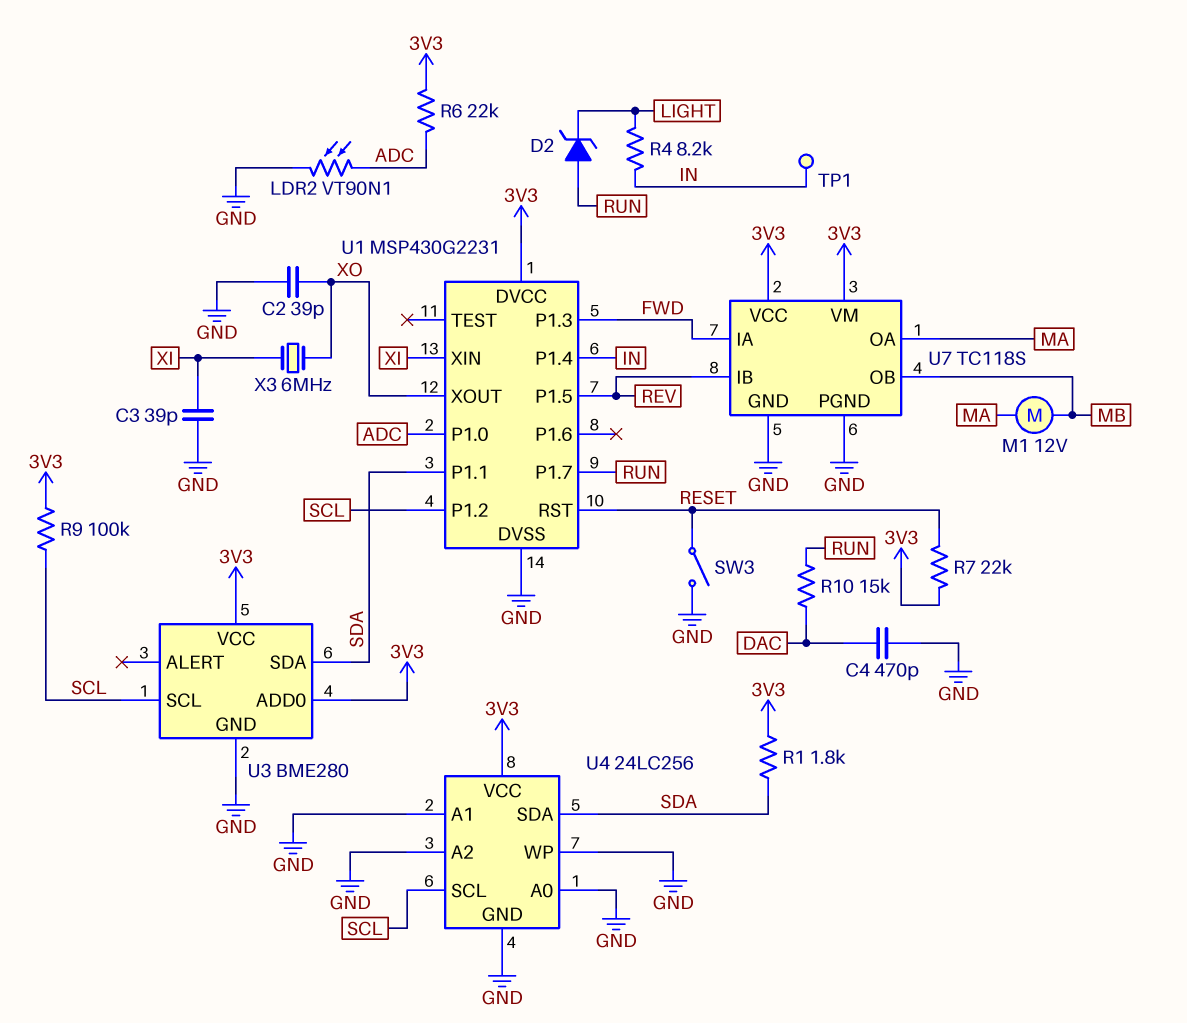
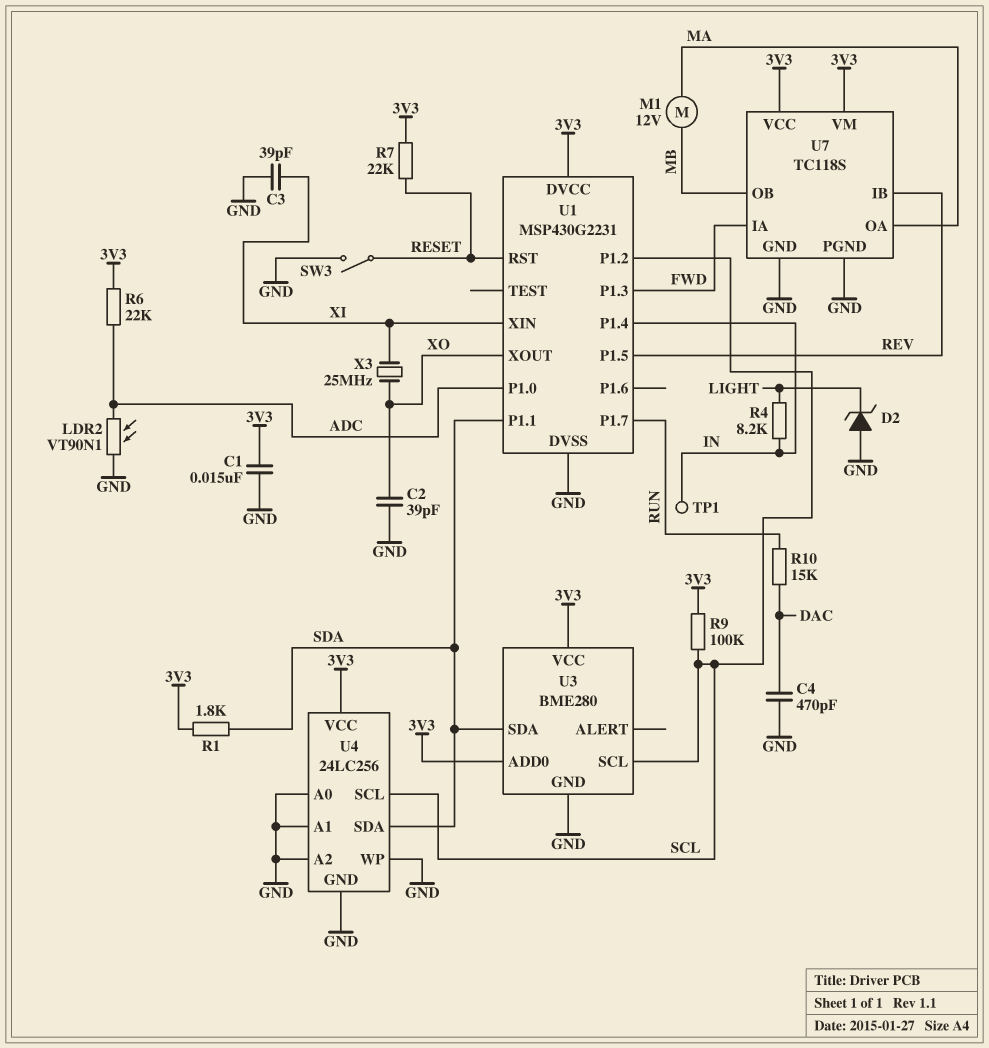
C1: none -> 15nF (3V3, GND)
D2: zener (A RUN, K LIGHT) -> zener (A GND, K LIGHT)
X3: 6MHz (XI, XO) -> 25MHz (XI, XO)

